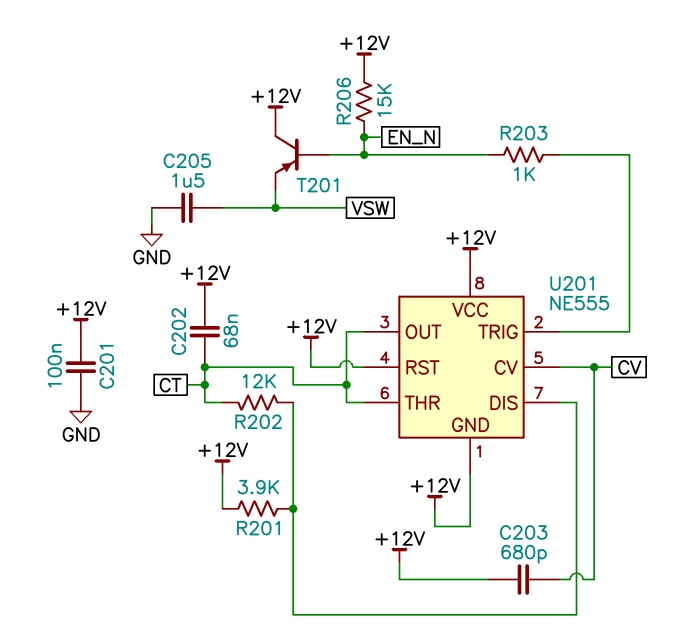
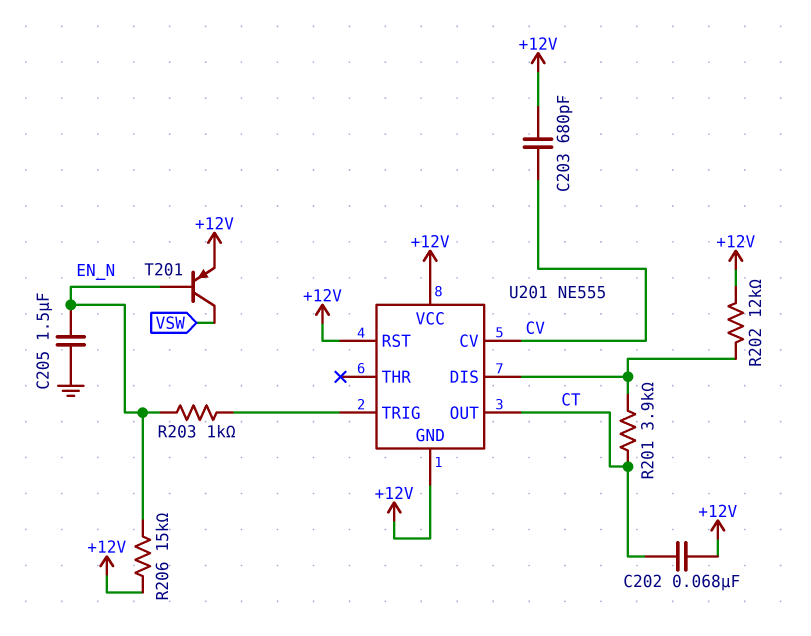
C201: 100nF (+12V, GND) -> none
C205: 1.5uF (GND, VSW) -> 1.5uF (EN_N, GND)
R201: 3.9k (+12V, U201/DIS) -> 3.9k (CT, U201/DIS)
R202: 12k (CT, U201/DIS) -> 12k (+12V, U201/DIS)
T201: PNP (B EN_N, C +12V, E VSW) -> PNP (B EN_N, C VSW, E +12V)
U201 pin THR: CT -> none

